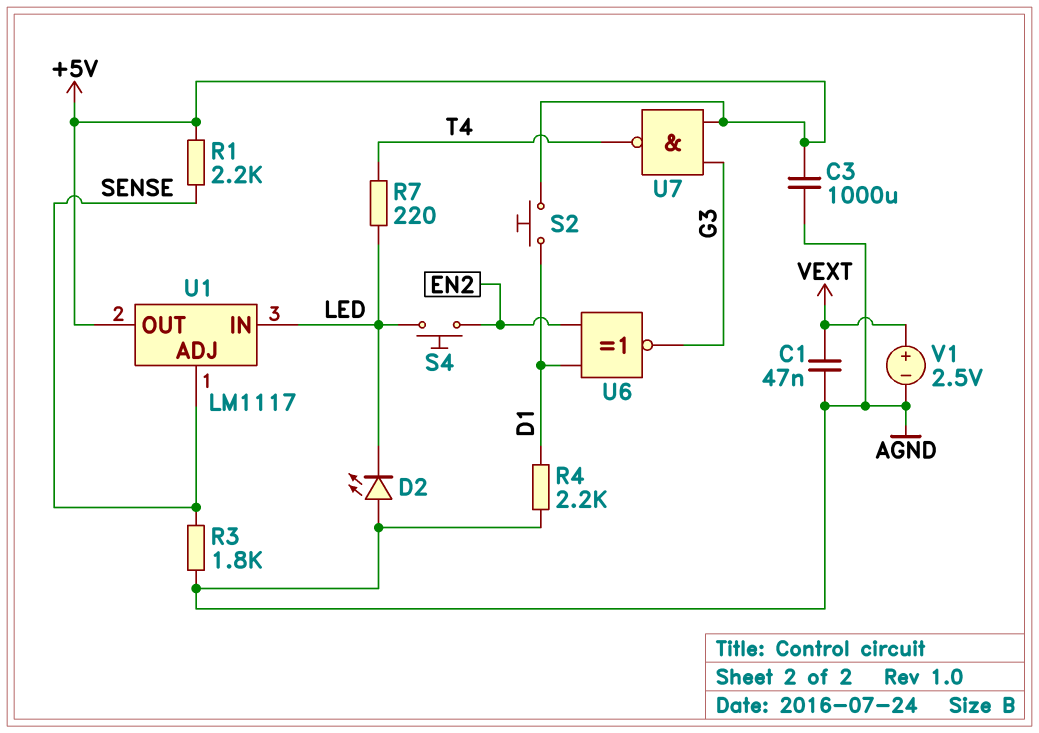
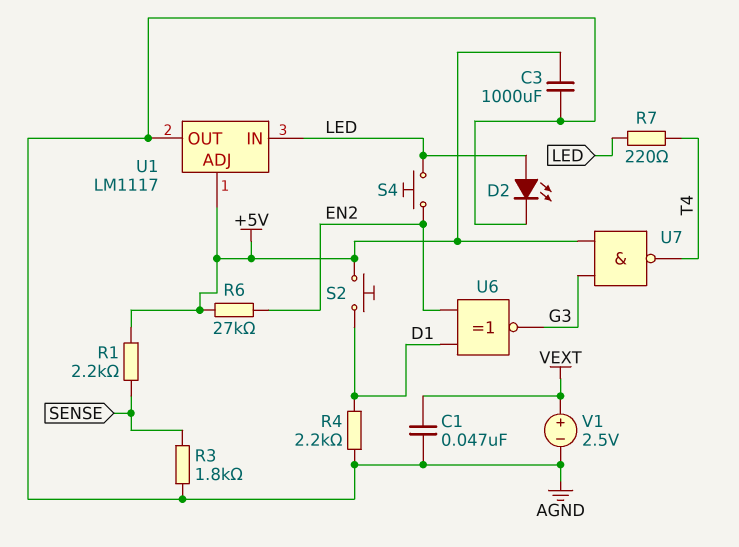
D2: LED (A AGND, K LED) -> LED (A LED, K AGND)
R6: none -> 27k (+5V, EN2)
U1 pin ADJ: SENSE -> +5V
U1 pin OUT: +5V -> AGND

